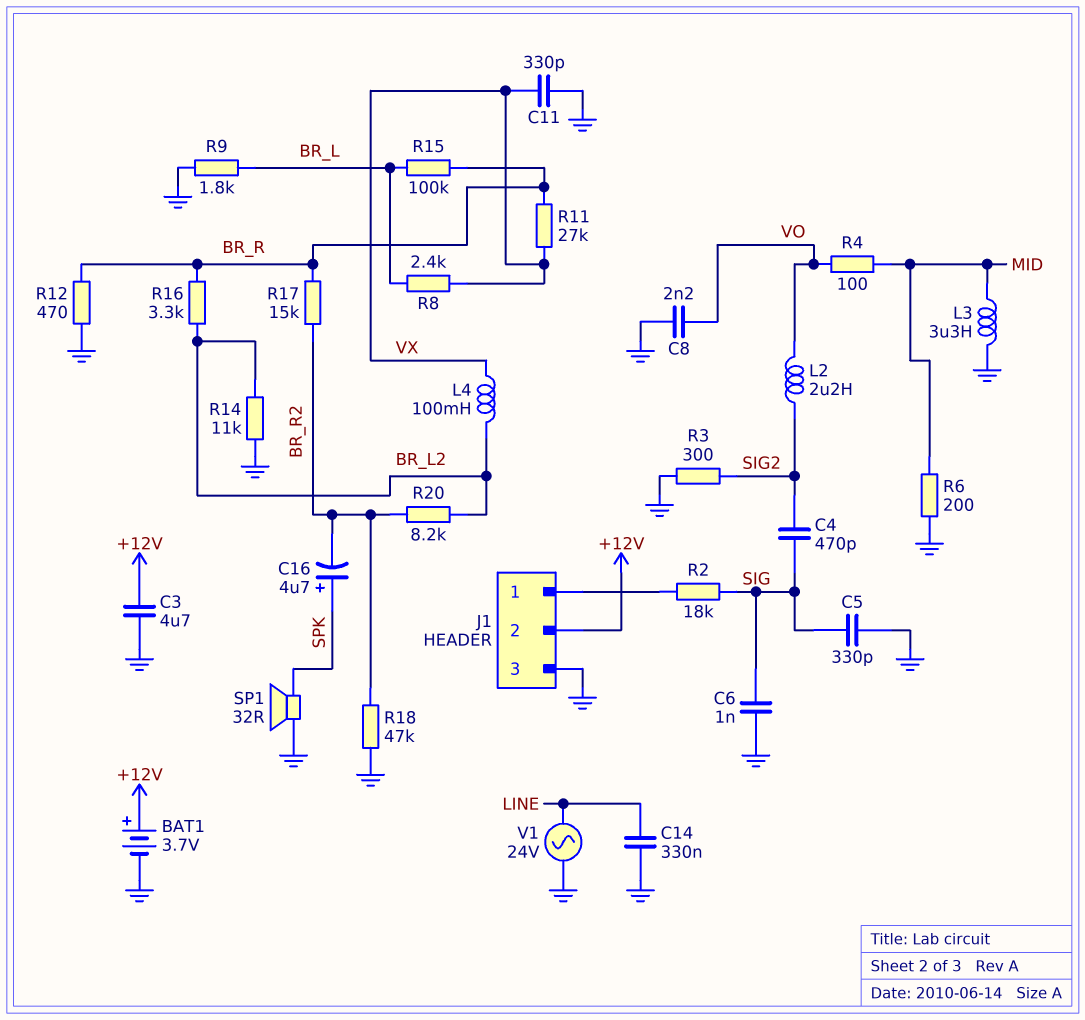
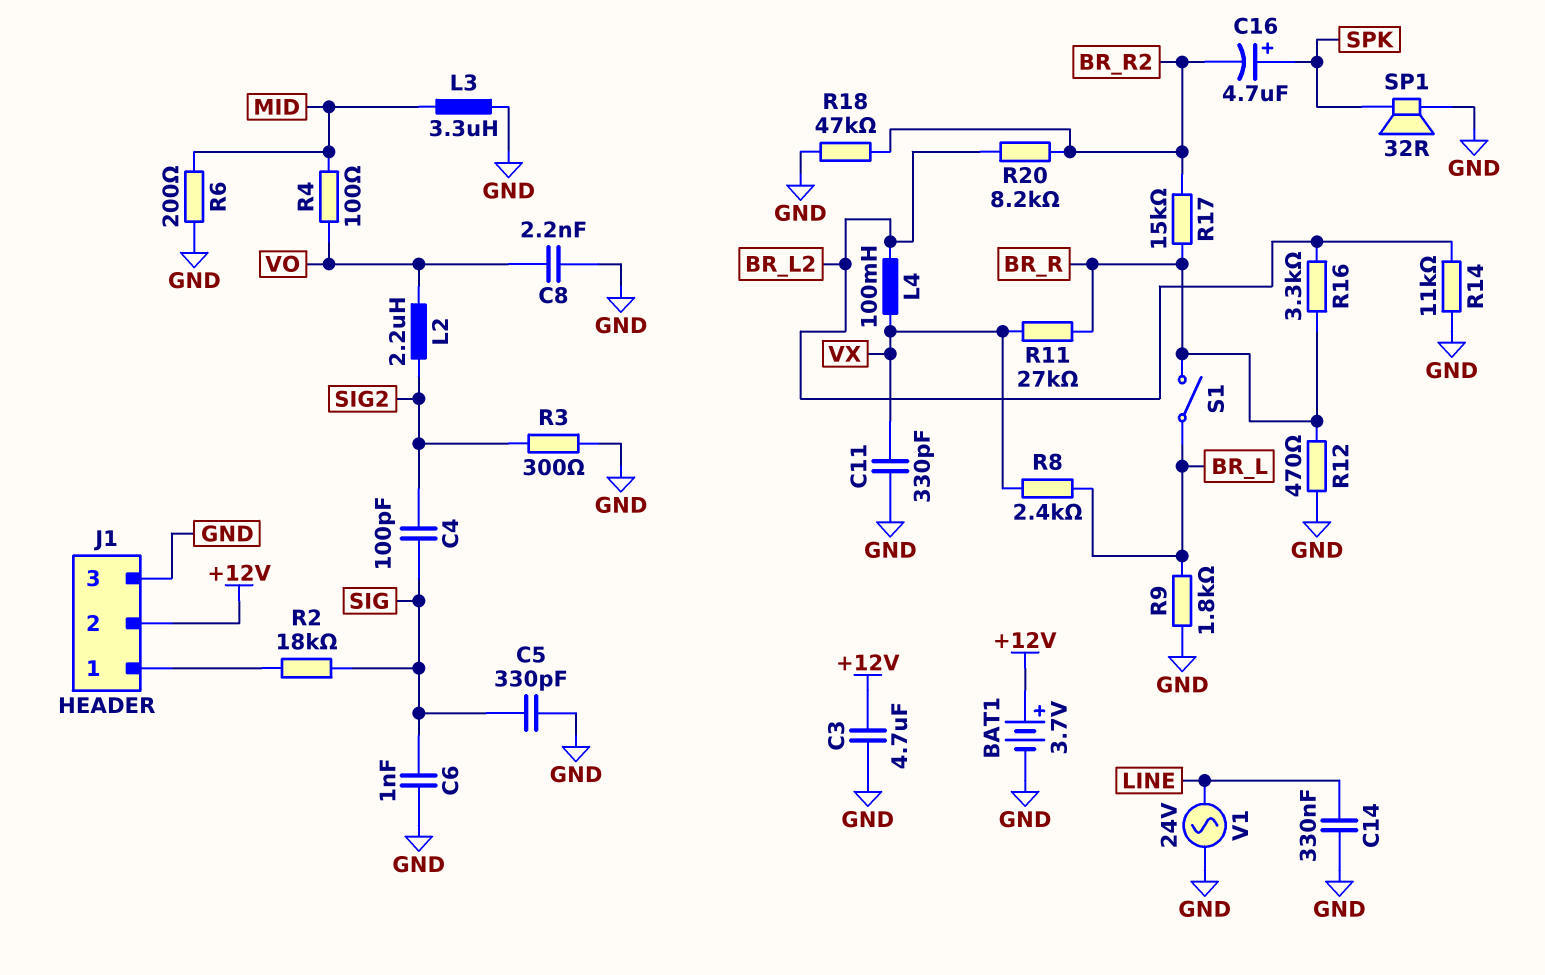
C4: 470pF (SIG, SIG2) -> 100pF (SIG, SIG2)
R15: 100k (BR_L, BR_R) -> none
S1: none -> switch (BR_L, BR_R)

